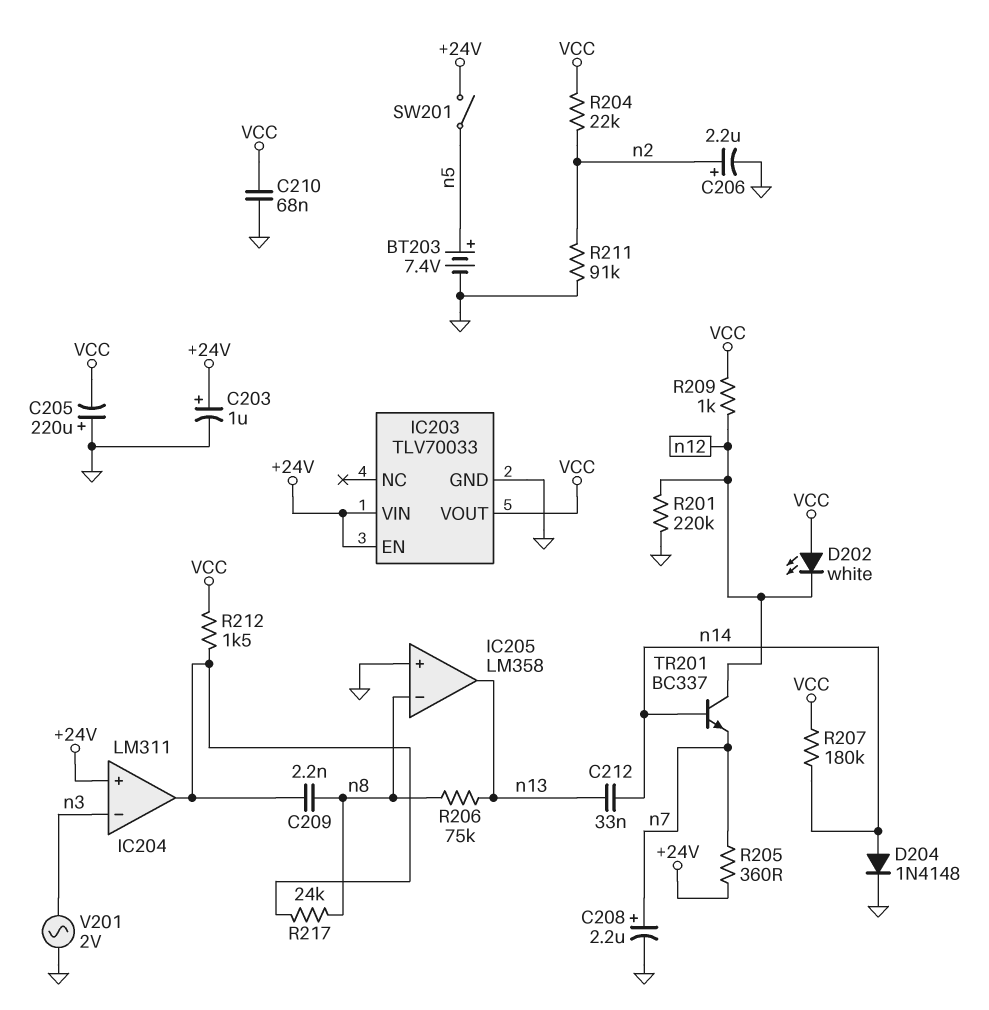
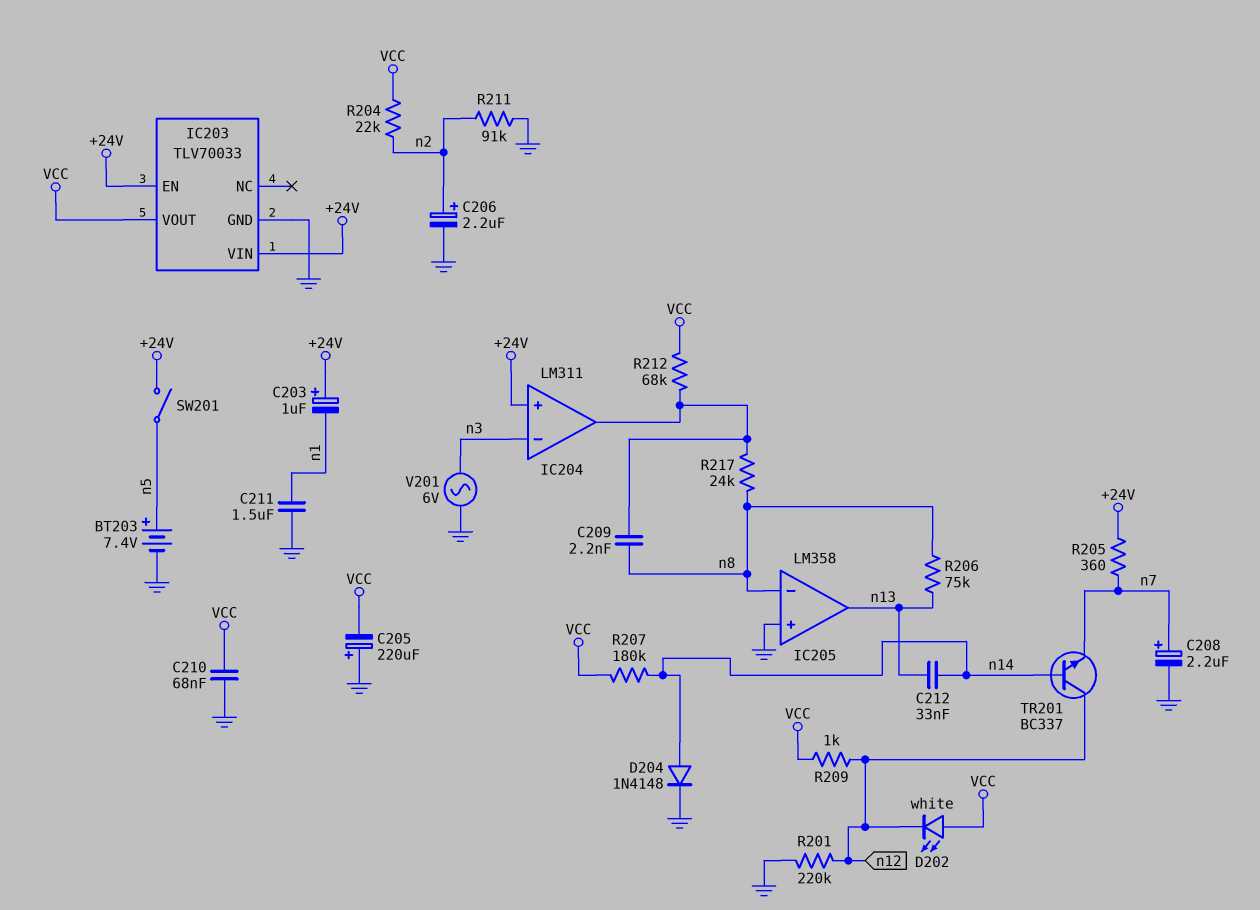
C203: 1uF (plus +24V, minus GND) -> 1uF (plus +24V, minus n1)
C211: none -> 1.5uF (GND, n1)
R212: 1.5k (IC204/out, VCC) -> 68k (IC204/out, VCC)
V201: AC 2V (GND, n3) -> AC 6V (GND, n3)

